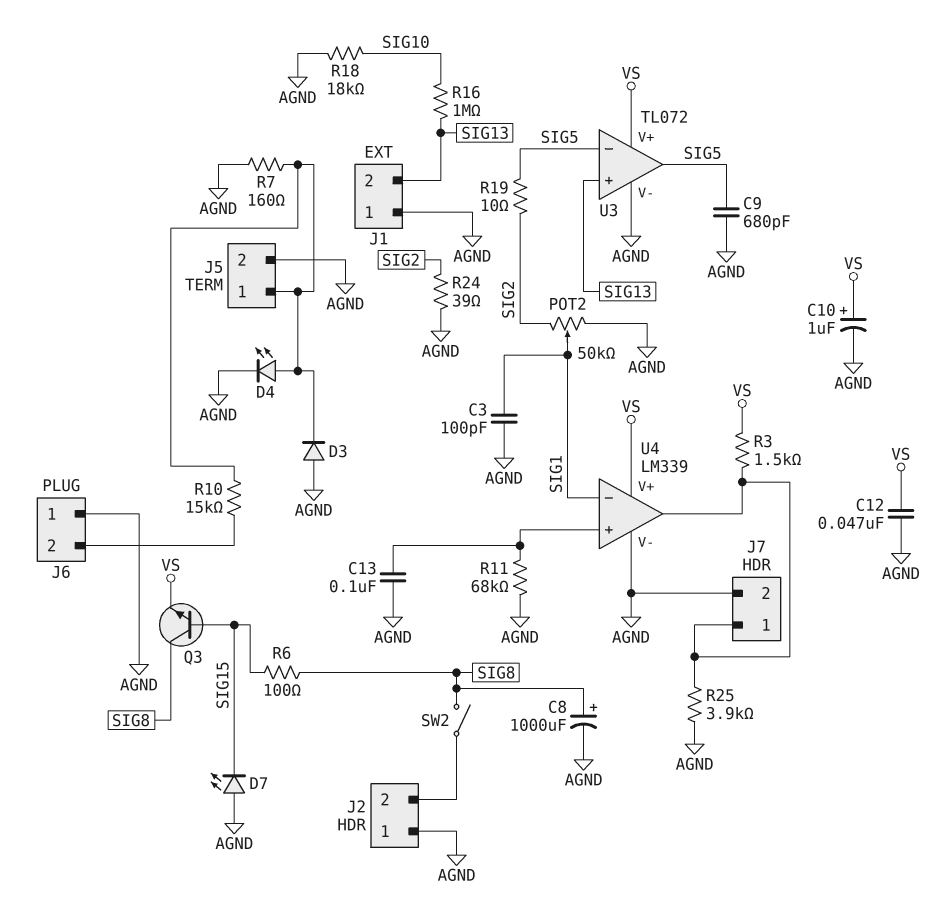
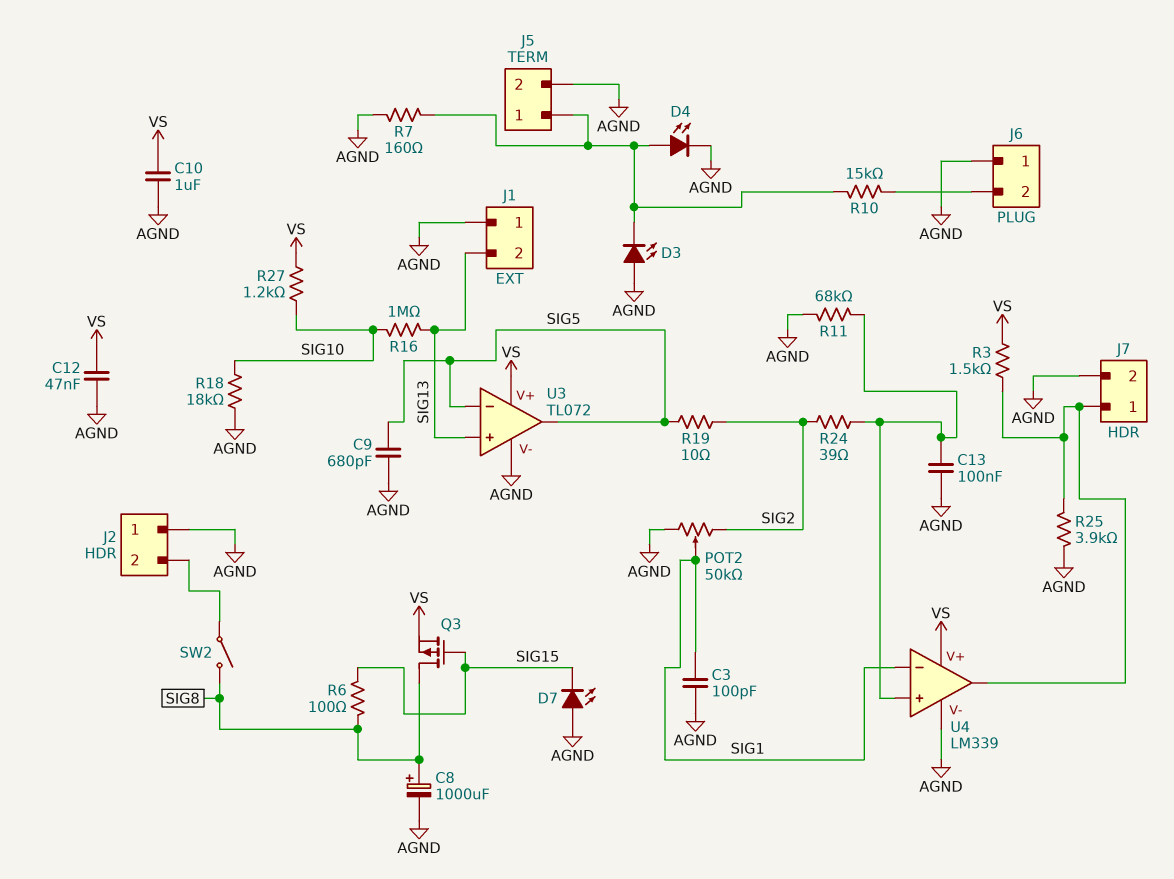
C10: 1uF (plus VS, minus AGND) -> 1uF (AGND, VS)
D3: diode (A AGND, K J5/1) -> LED (A AGND, K J5/1)
Q3: NPN (B SIG15, C SIG8, E VS) -> PMOS (G SIG15, D SIG8, S VS)
R24: 39 (AGND, SIG2) -> 39 (SIG2, U4/in+)
R27: none -> 1.2k (SIG10, VS)

